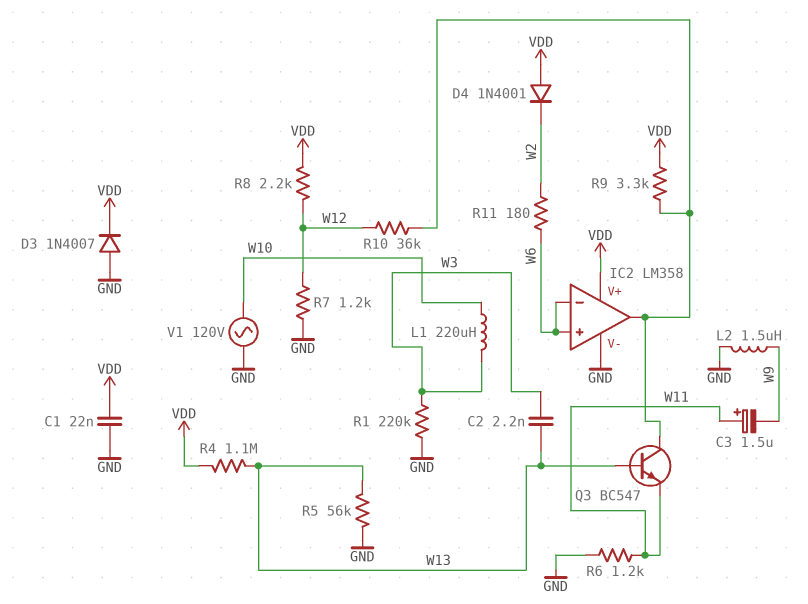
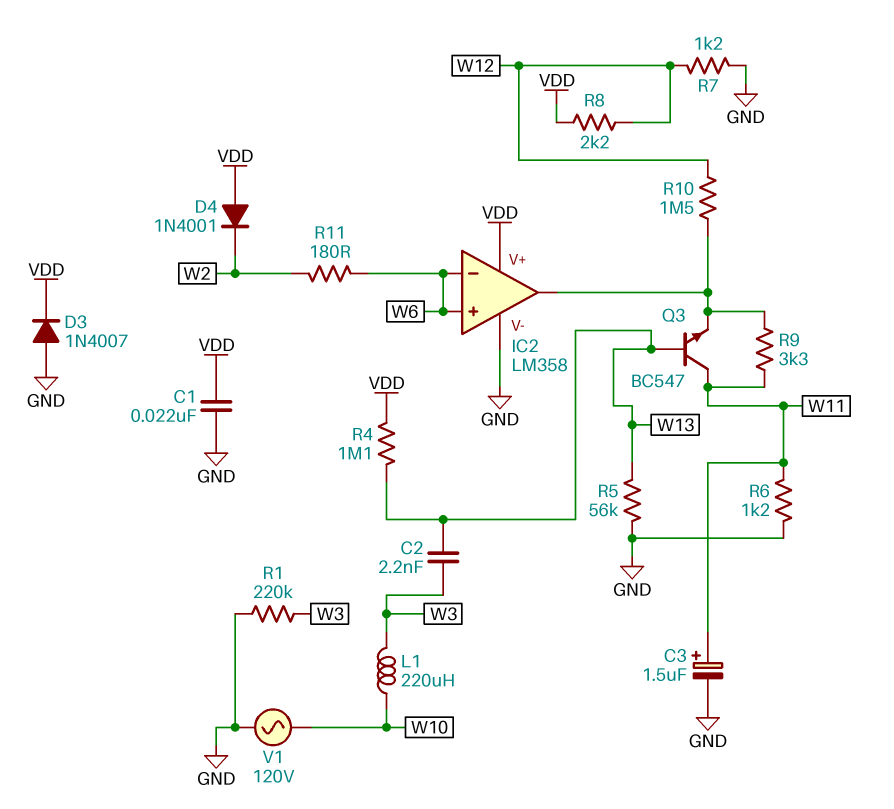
C3: 1.5uF (plus W11, minus W9) -> 1.5uF (plus W11, minus GND)
L2: 1.5uH (GND, W9) -> none
Q3: NPN BC547 (B W13, C IC2/out, E W11) -> NPN BC547 (B W13, C W11, E IC2/out)
R9: 3.3k (IC2/out, VDD) -> 3.3k (IC2/out, W11)
R10: 36k (IC2/out, W12) -> 1.5M (IC2/out, W12)

